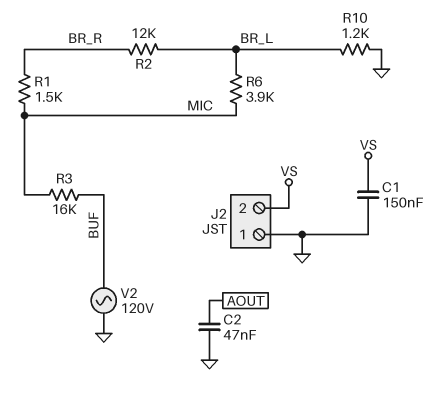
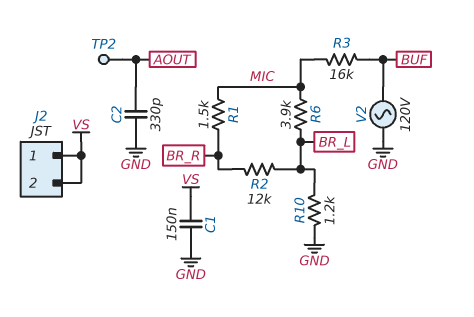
C2: 47nF (AOUT, GND) -> 330pF (AOUT, GND)
J2 pin 1: GND -> VS
TP2: none -> test point (AOUT)

